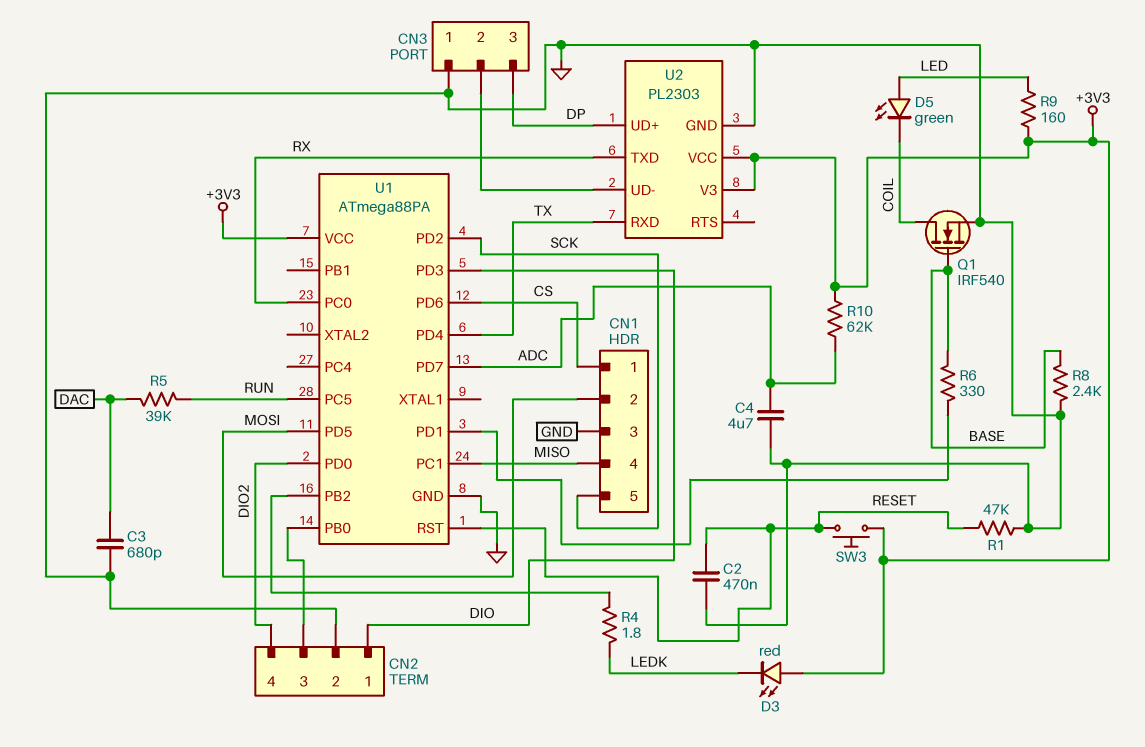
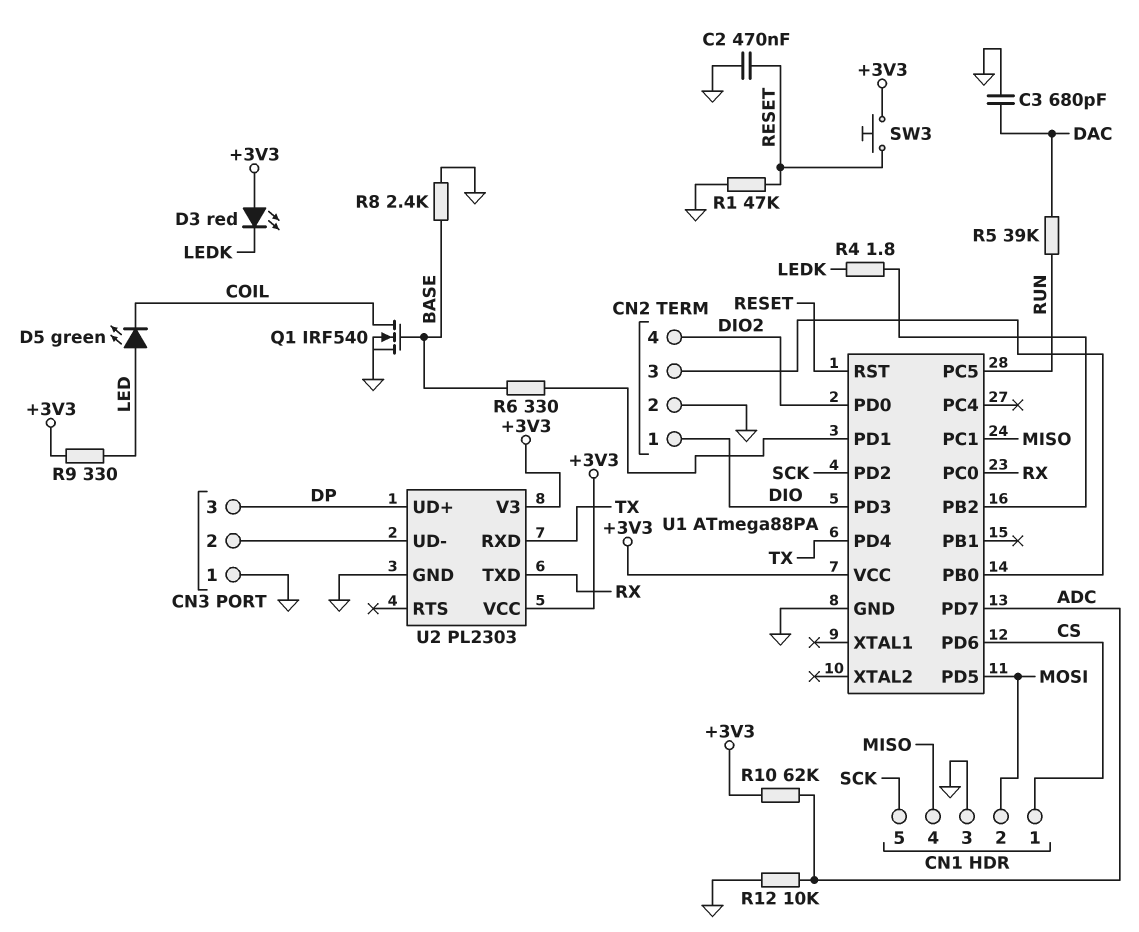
C4: 4.7uF (ADC, GND) -> none
R9: 160 (+3V3, LED) -> 330 (+3V3, LED)
R12: none -> 10k (ADC, GND)

